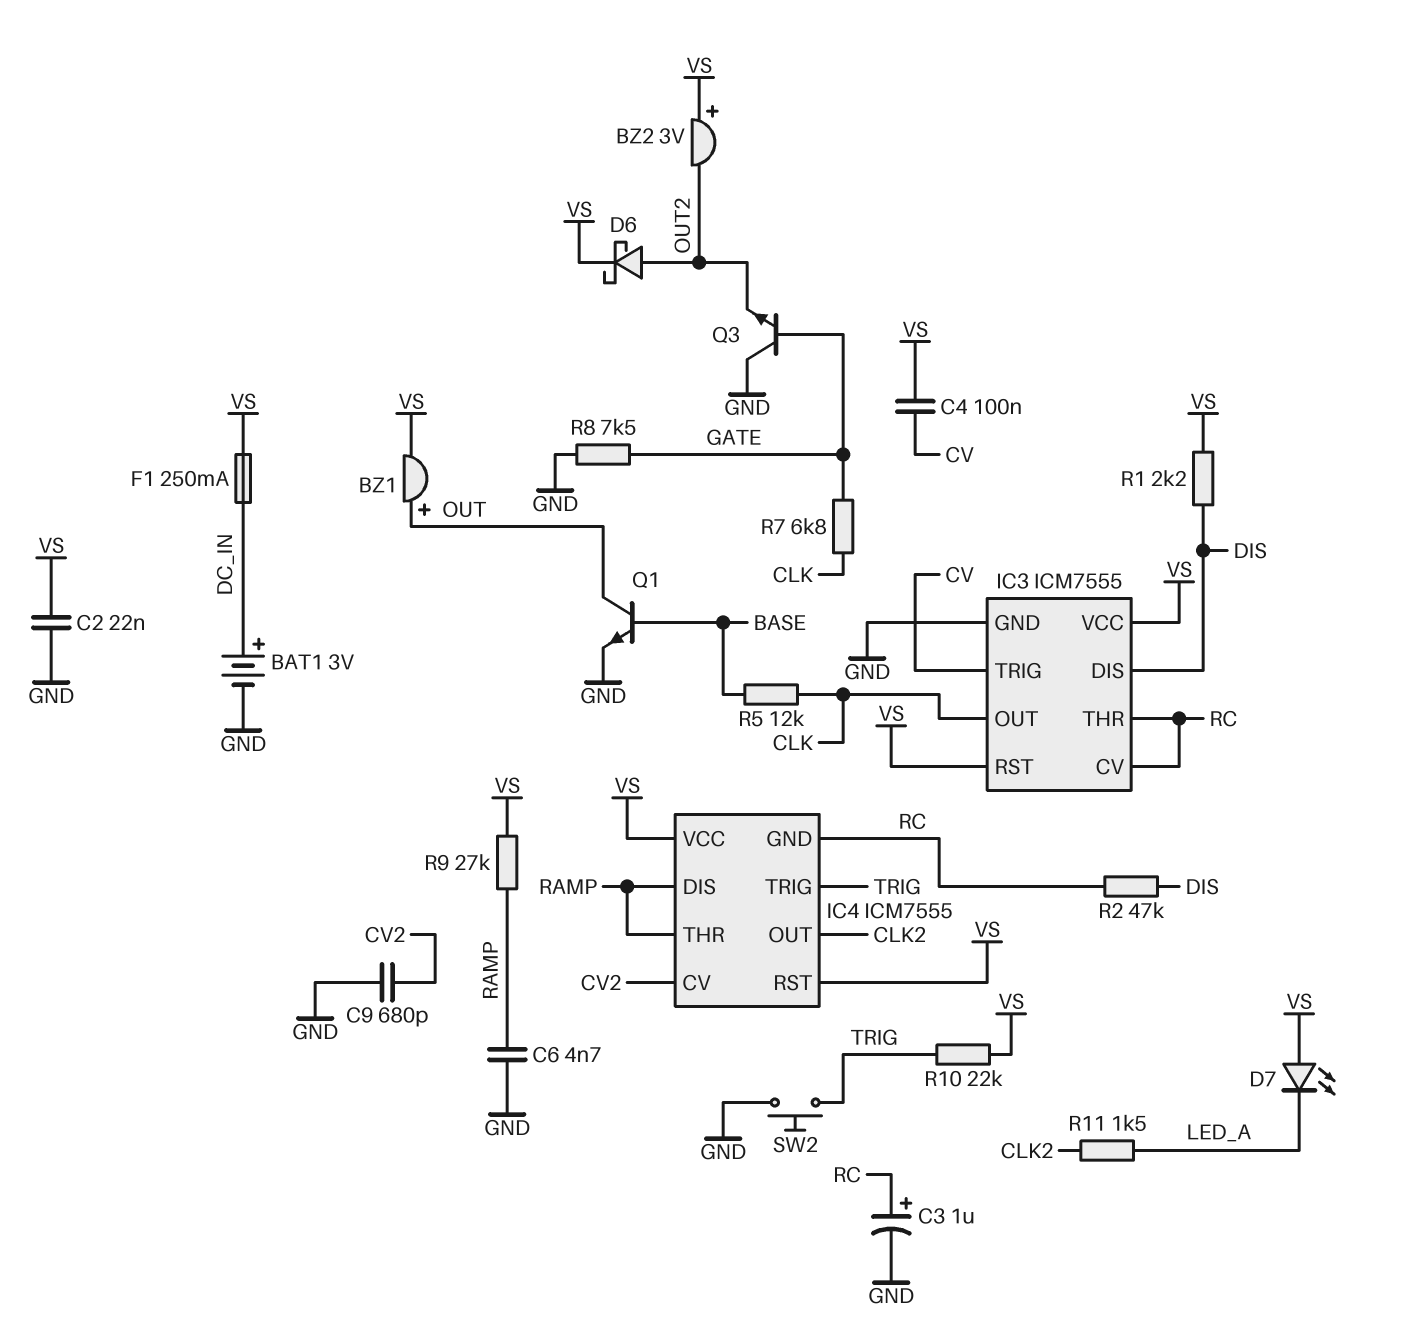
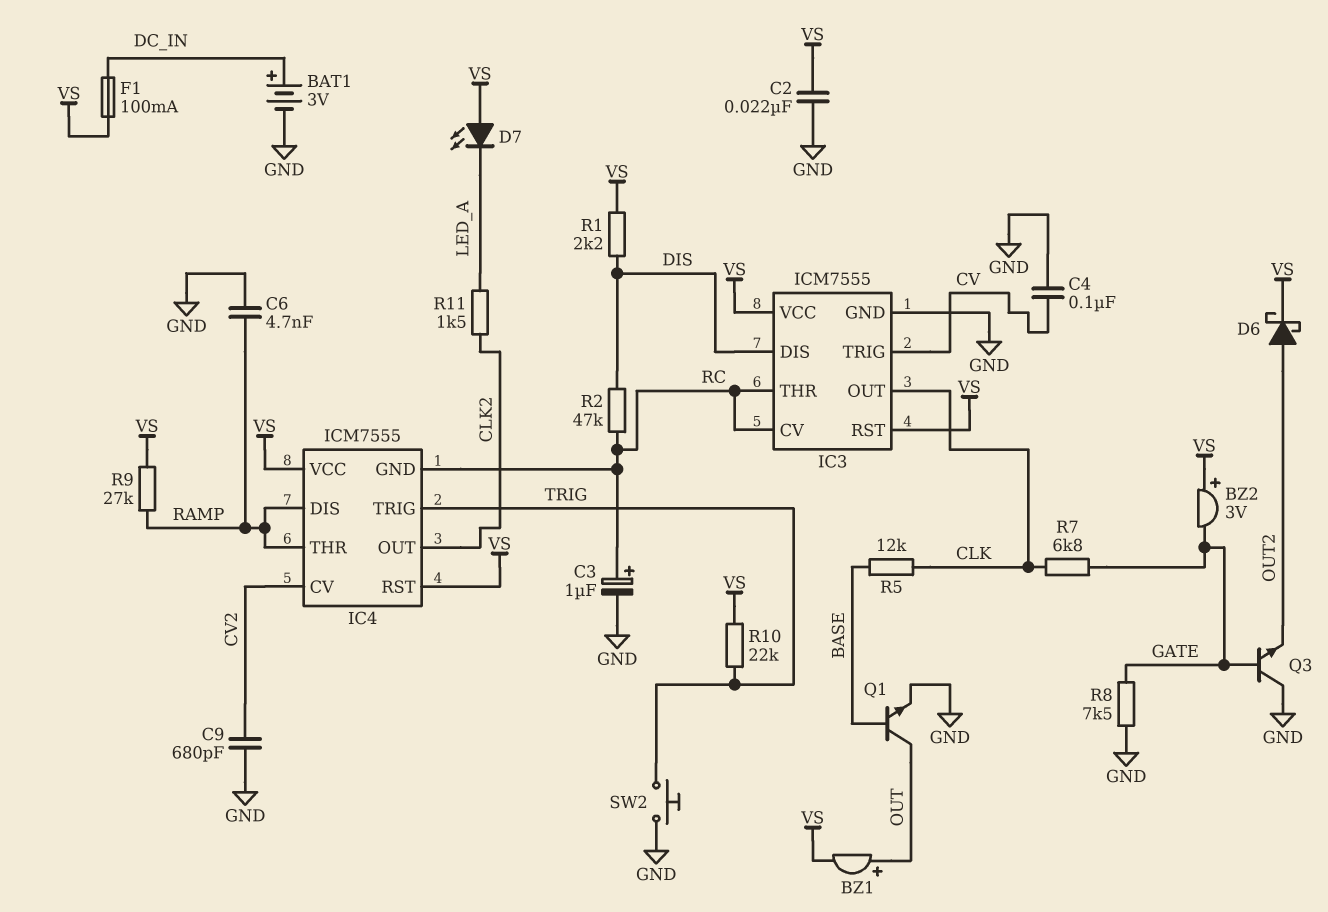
BZ2: buzzer 3V (plus VS, minus OUT2) -> buzzer 3V (plus VS, minus GATE)
C4: 100nF (CV, VS) -> 100nF (CV, GND)
F1: 250mA (DC_IN, VS) -> 100mA (DC_IN, VS)

